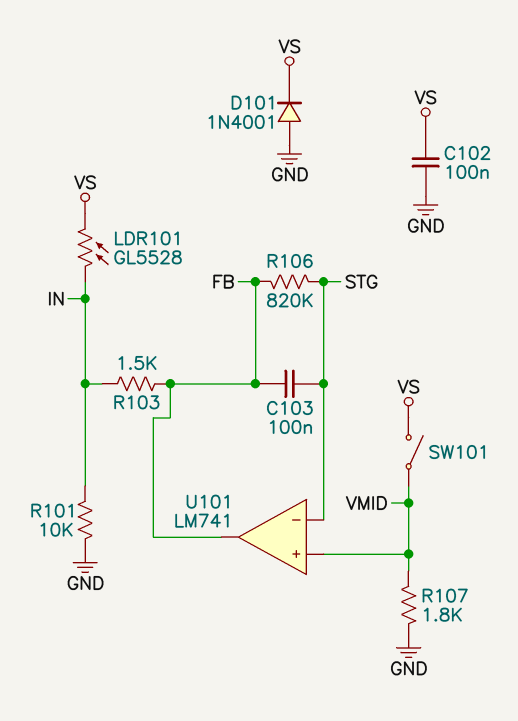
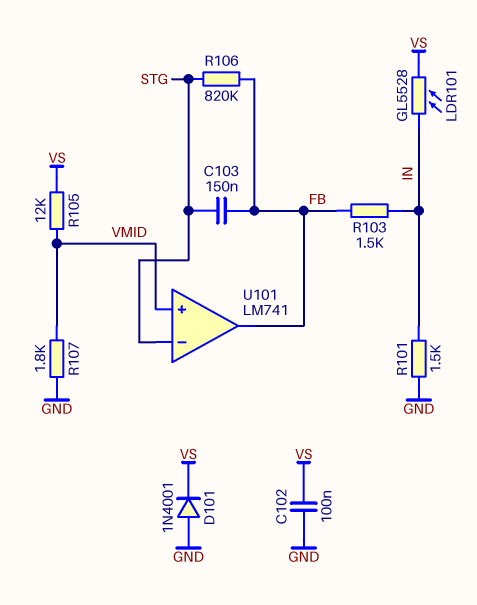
C103: 100nF (FB, STG) -> 150nF (FB, STG)
R101: 10k (GND, IN) -> 1.5k (GND, IN)
R105: none -> 12k (VMID, VS)
SW101: switch (VMID, VS) -> none

